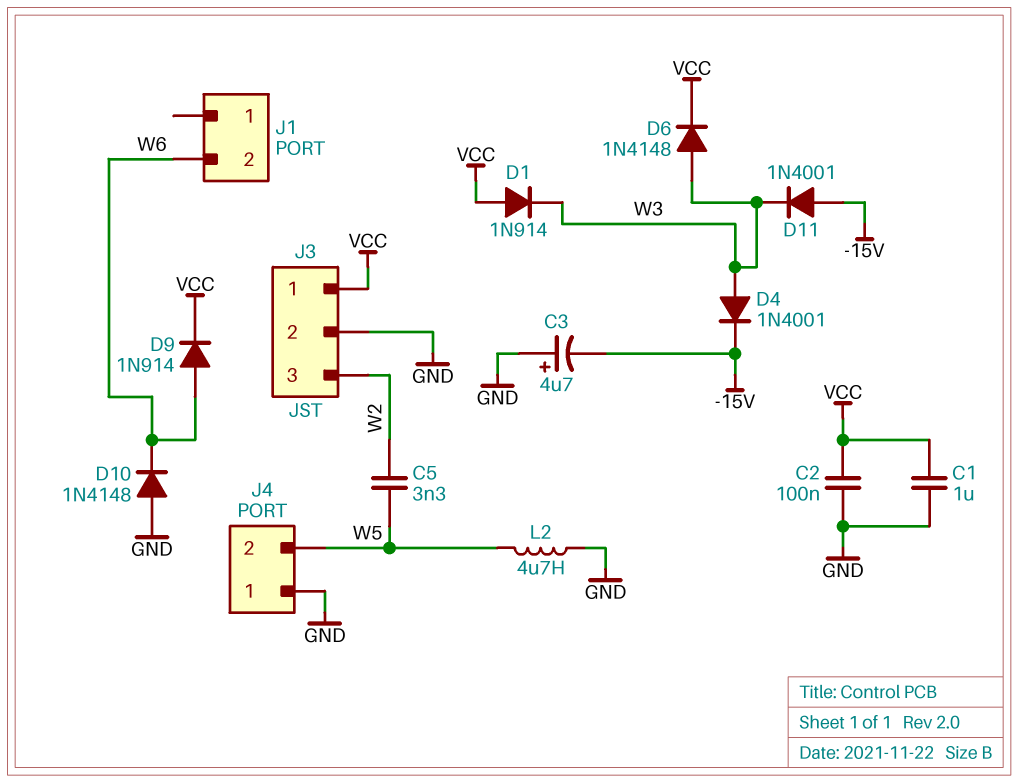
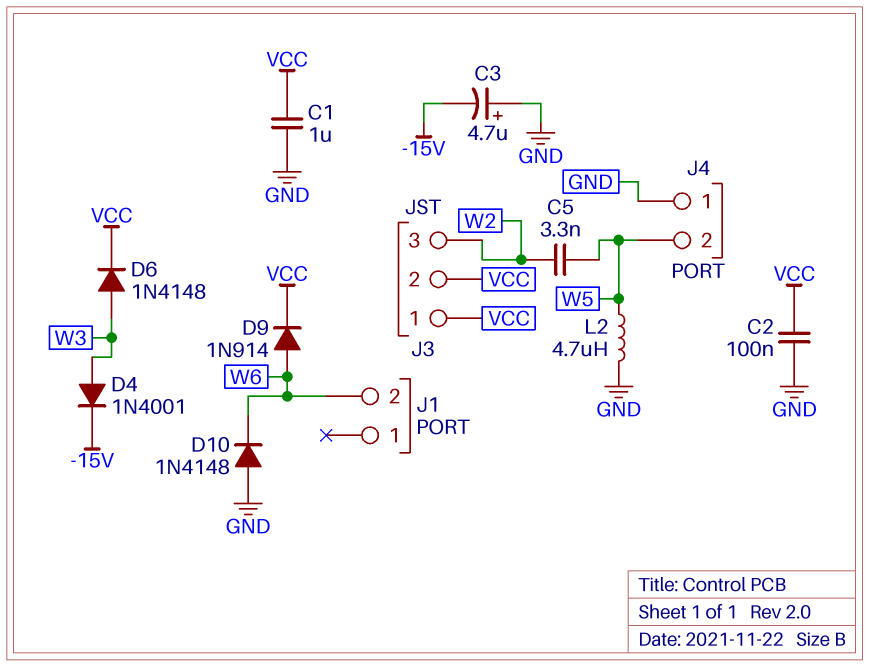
D1: diode 1N914 (A VCC, K W3) -> none
D11: diode 1N4001 (A -15V, K W3) -> none
J3 pin 2: GND -> VCC

